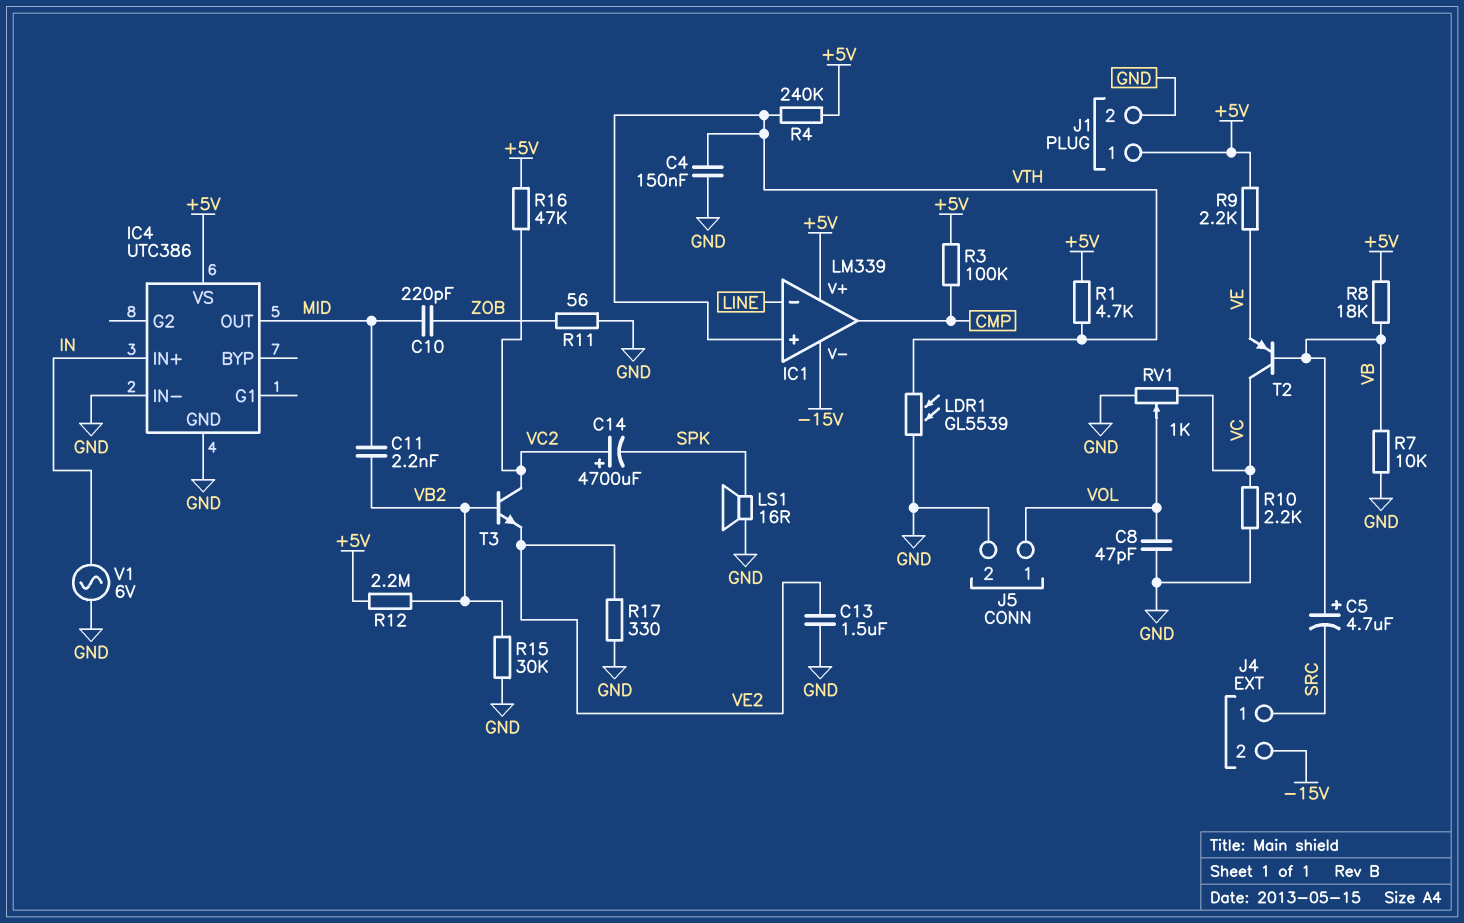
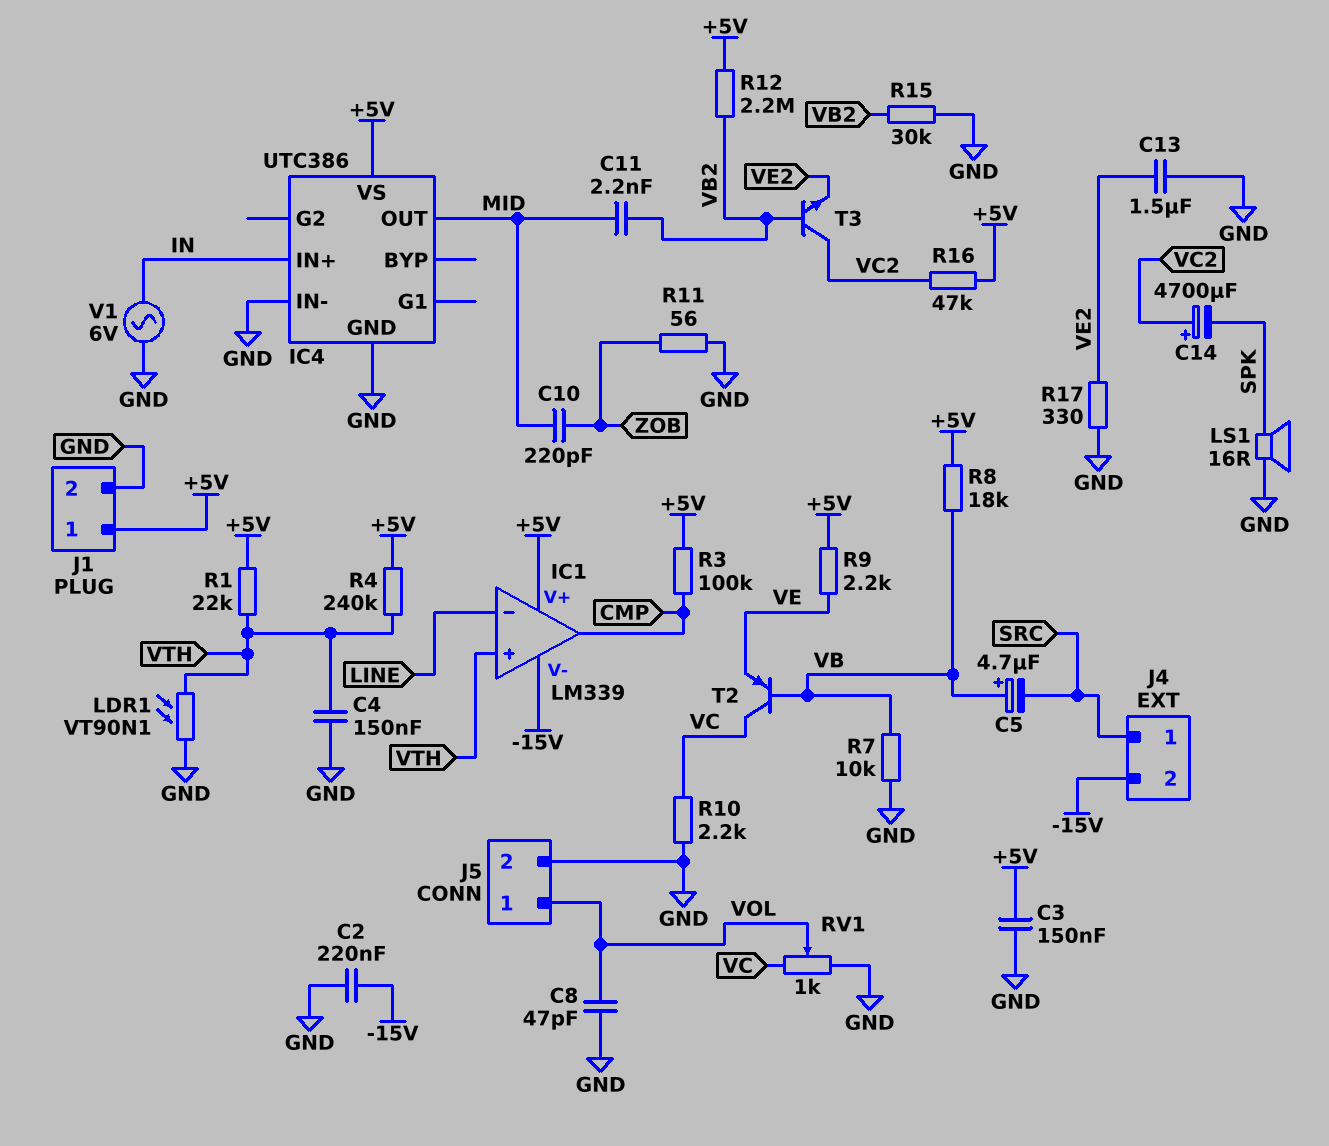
C2: none -> 220nF (-15V, GND)
C3: none -> 150nF (+5V, GND)
LDR1: GL5539 (GND, VTH) -> VT90N1 (GND, VTH)
R1: 4.7k (+5V, VTH) -> 22k (+5V, VTH)

